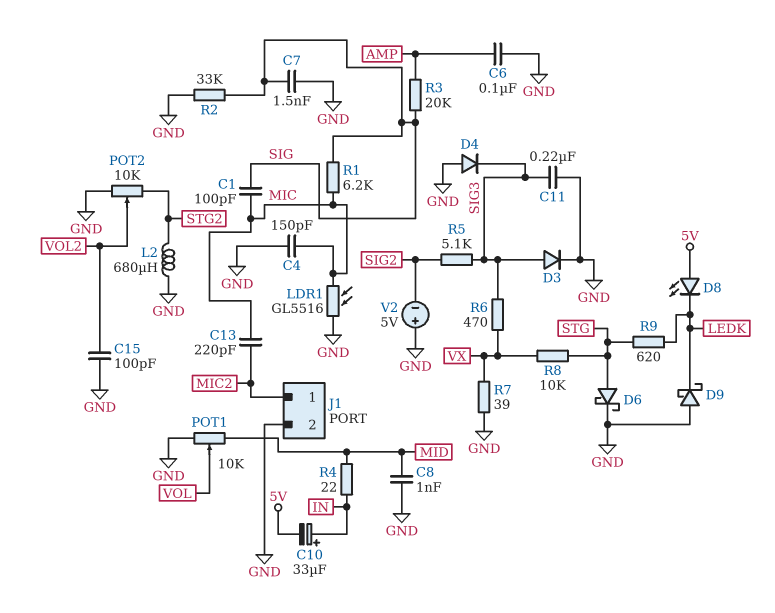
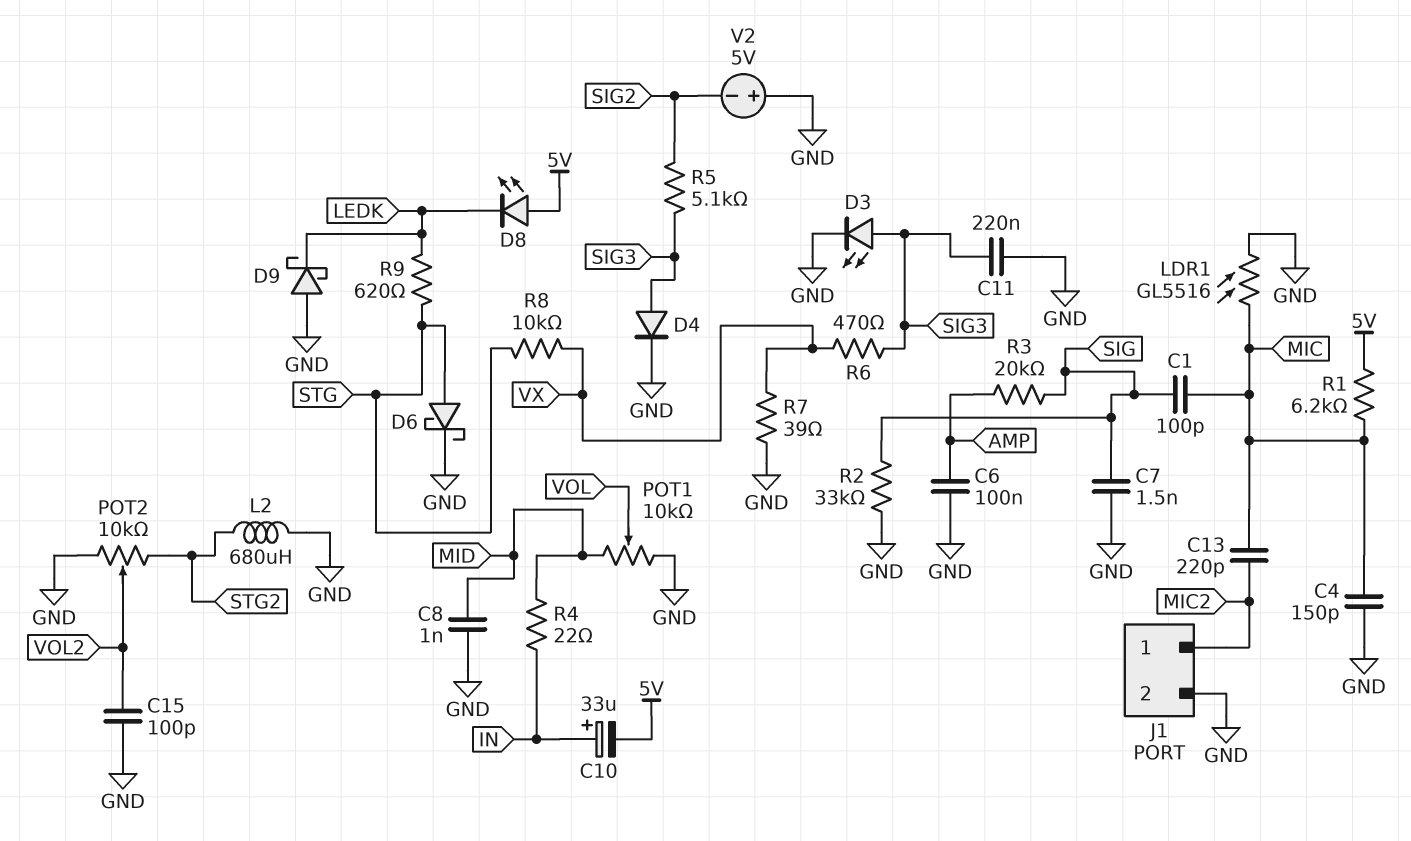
D3: diode (A SIG3, K GND) -> LED (A SIG3, K GND)
D4: diode (A GND, K SIG3) -> diode (A SIG3, K GND)
R1: 6.2k (MIC, SIG) -> 6.2k (5V, MIC)

